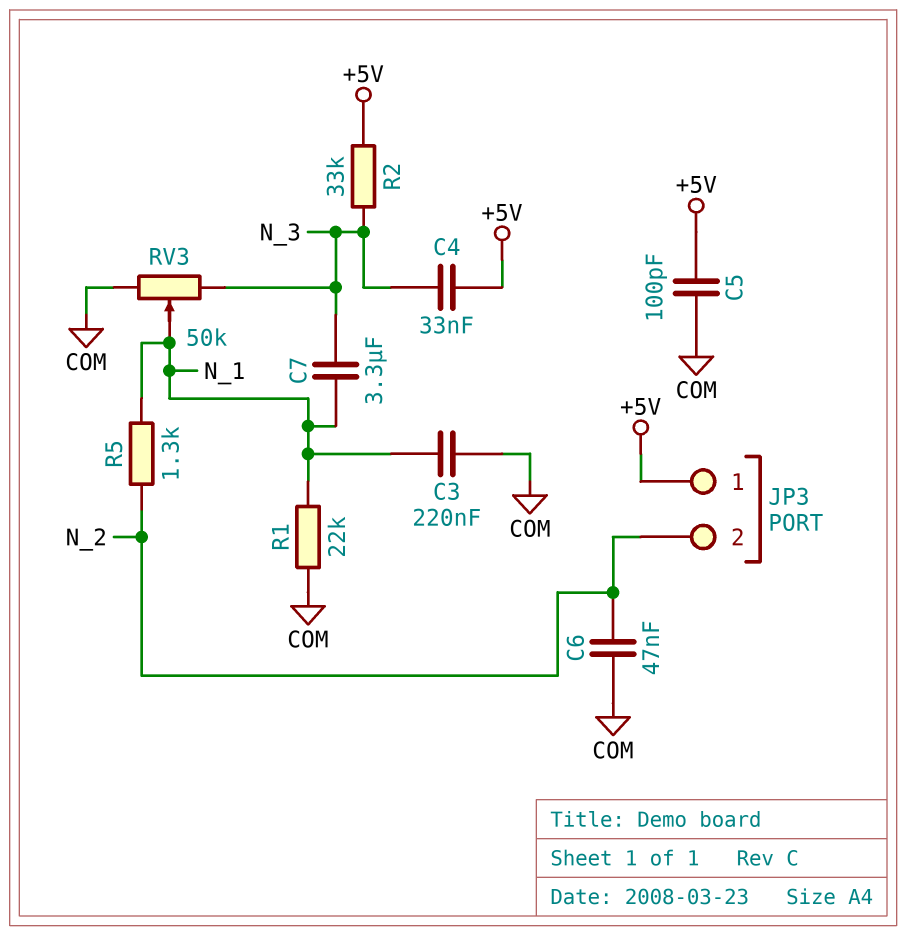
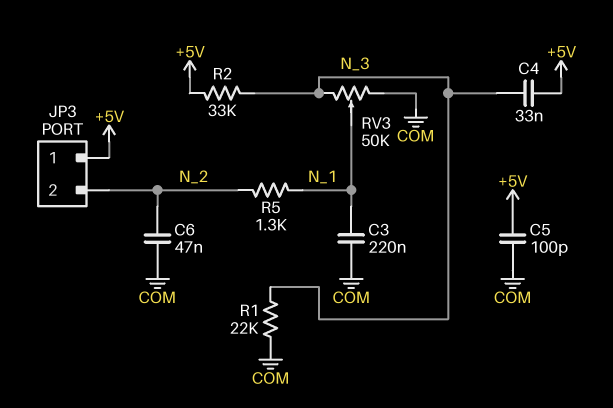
C7: 3.3uF (N_1, N_3) -> none
R1: 22k (COM, N_1) -> 22k (COM, N_3)

